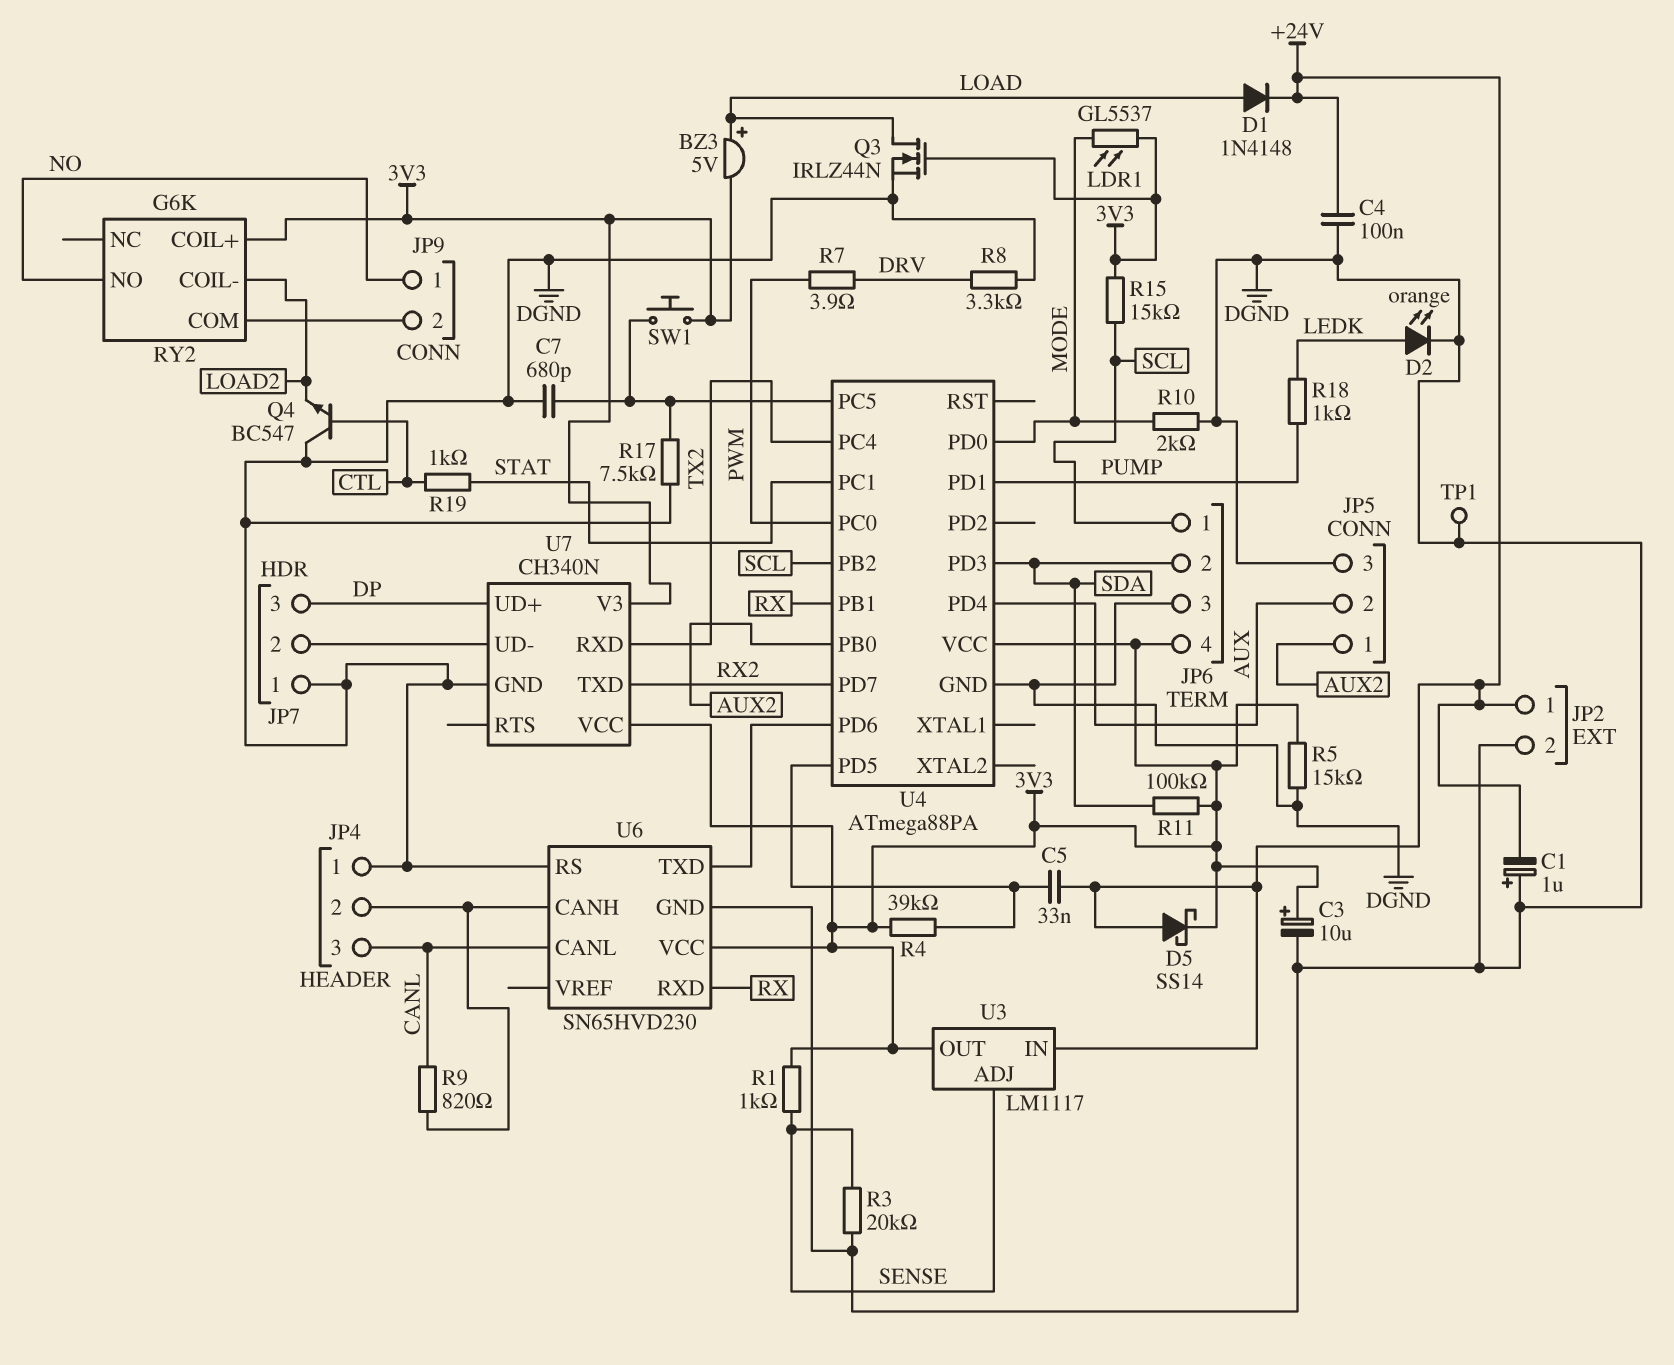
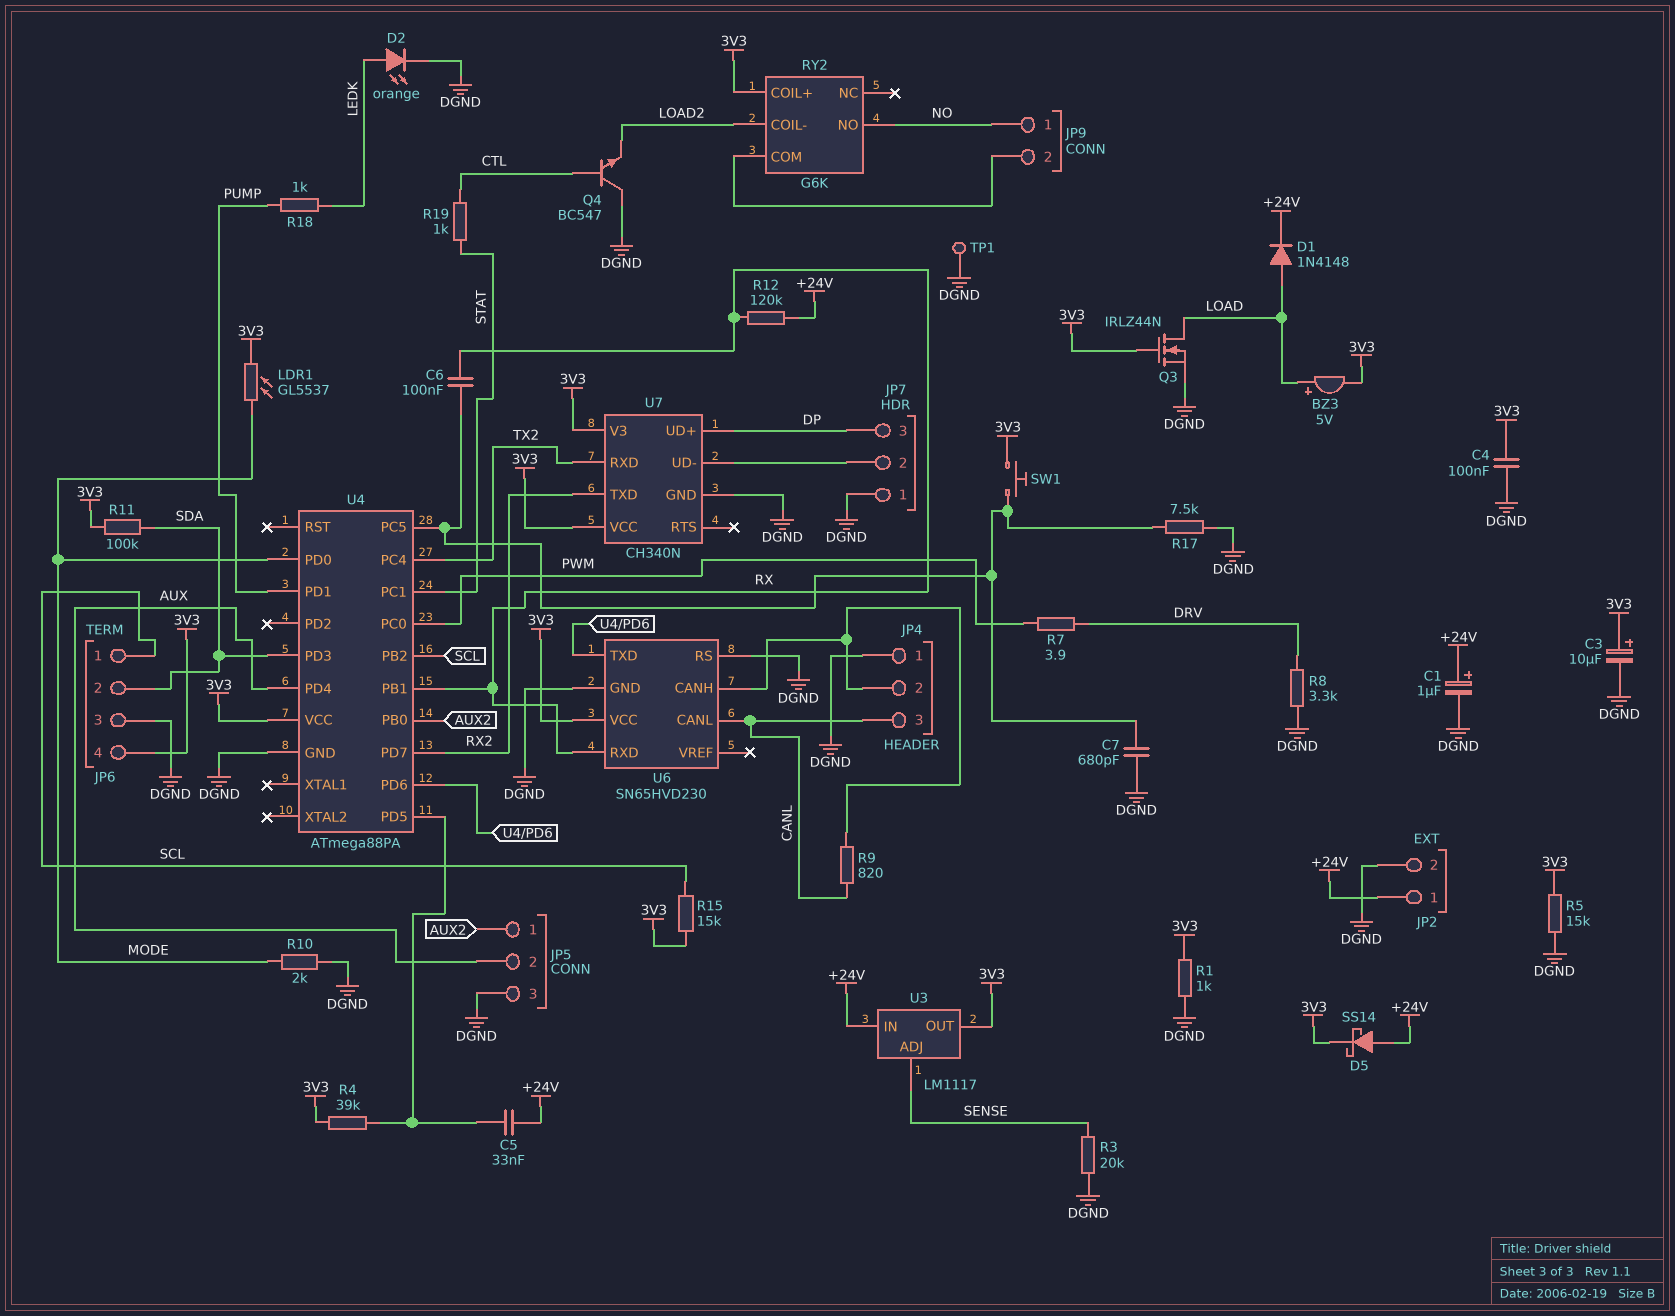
C1: 1uF (plus DGND, minus +24V) -> 1uF (plus +24V, minus DGND)
C4: 100nF (+24V, DGND) -> 100nF (3V3, DGND)
C6: none -> 100nF (RX, U4/PC5)
R1: 1k (3V3, SENSE) -> 1k (3V3, DGND)
R12: none -> 120k (+24V, RX)

